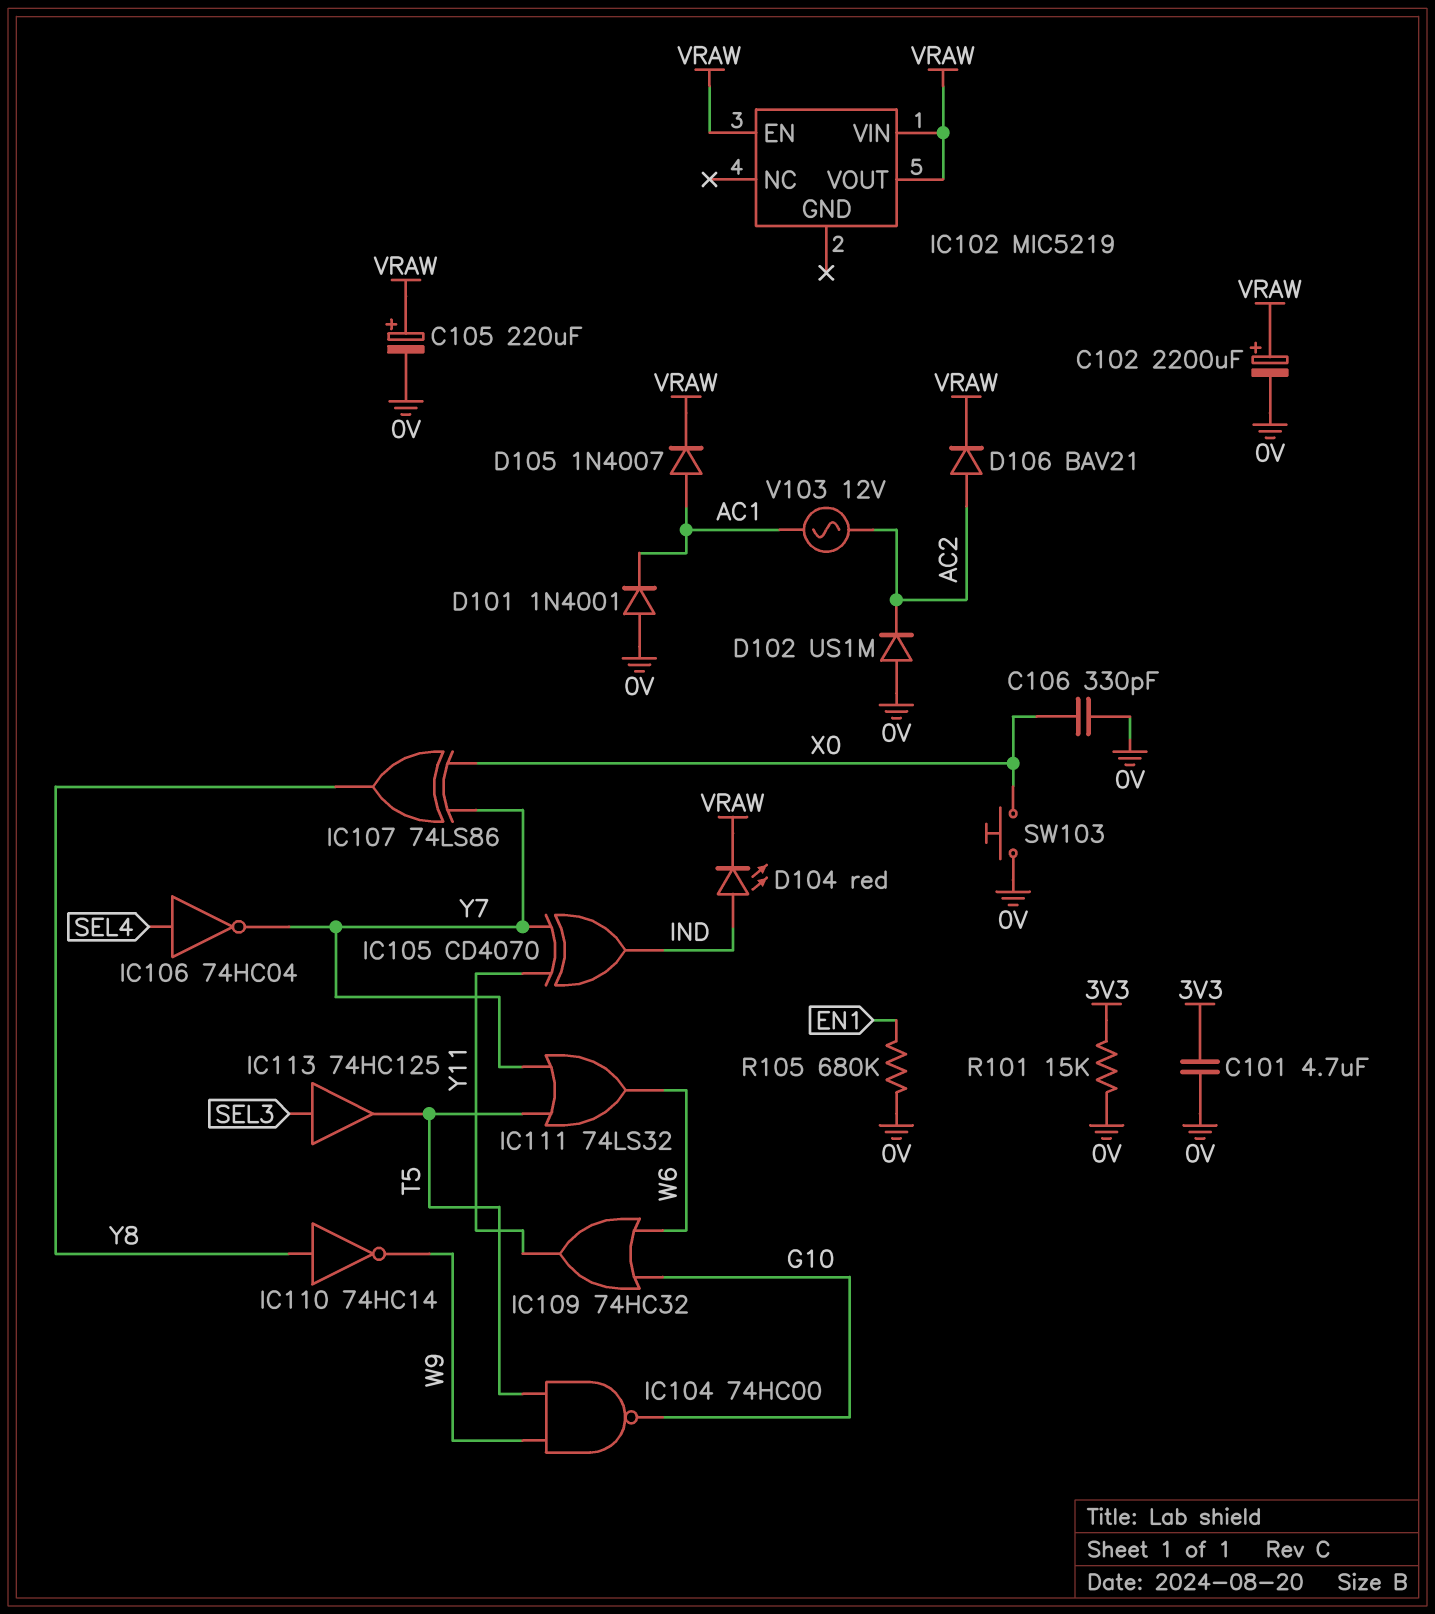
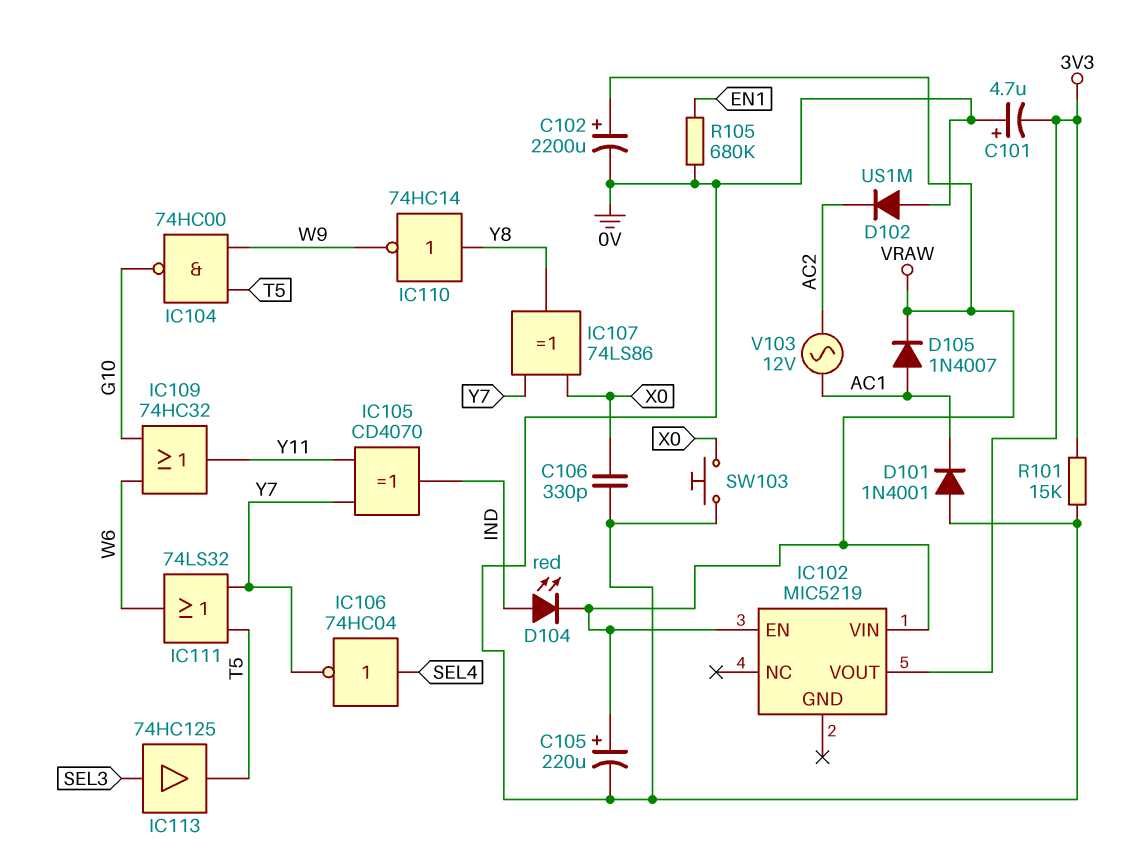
C101: 4.7uF (0V, 3V3) -> 4.7uF (plus 0V, minus 3V3)
D106: diode BAV21 (A AC2, K VRAW) -> none
IC102 pin VOUT: VRAW -> 3V3

